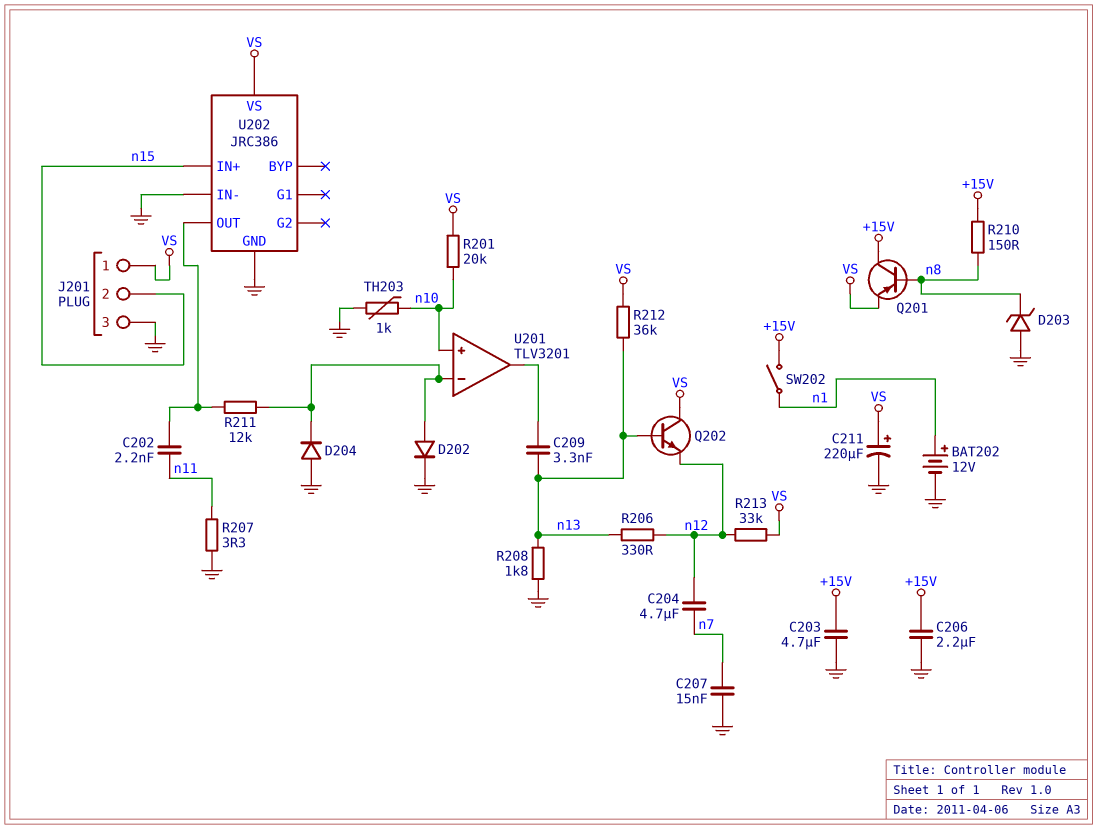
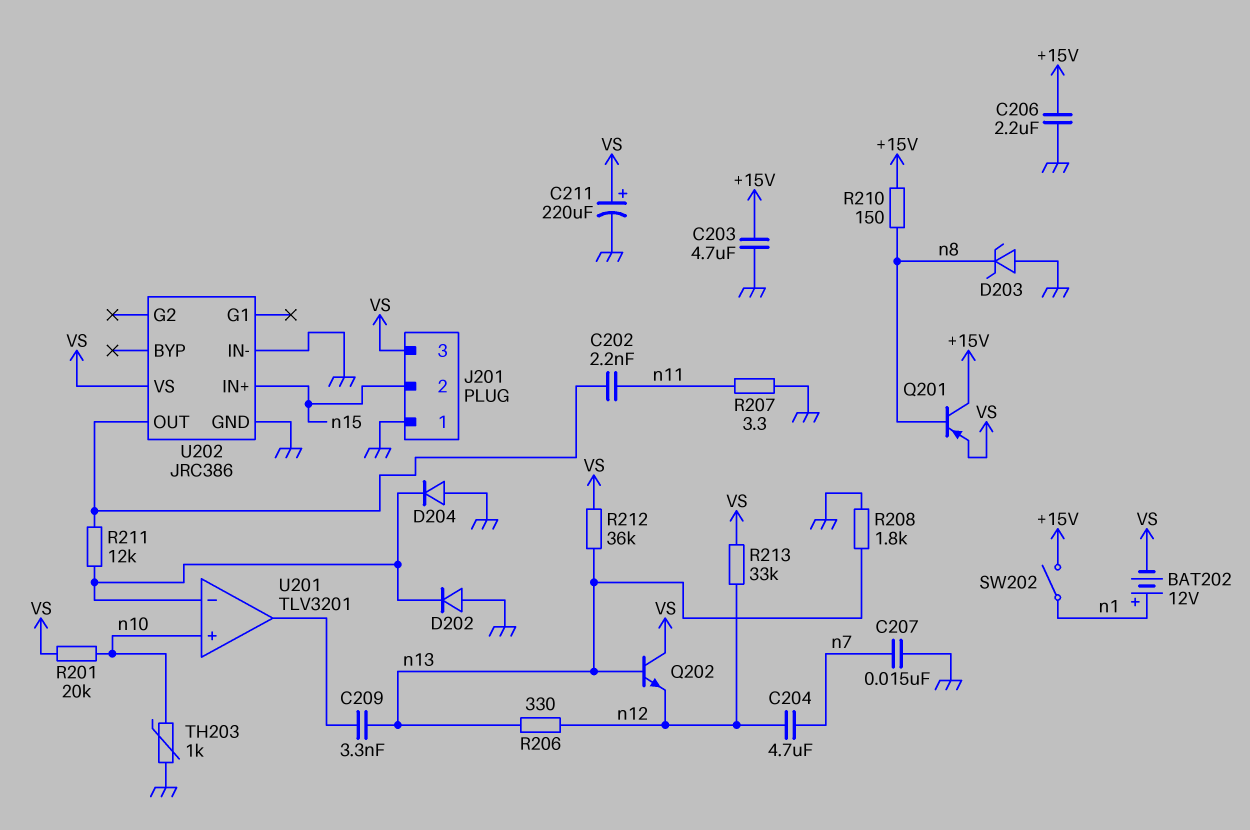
BAT202: 12V (plus n1, minus GND) -> 12V (plus n1, minus VS)
D202: diode (A U201/in-, K GND) -> diode (A GND, K U201/in-)
J201 pin 1: VS -> GND
J201 pin 3: GND -> VS

